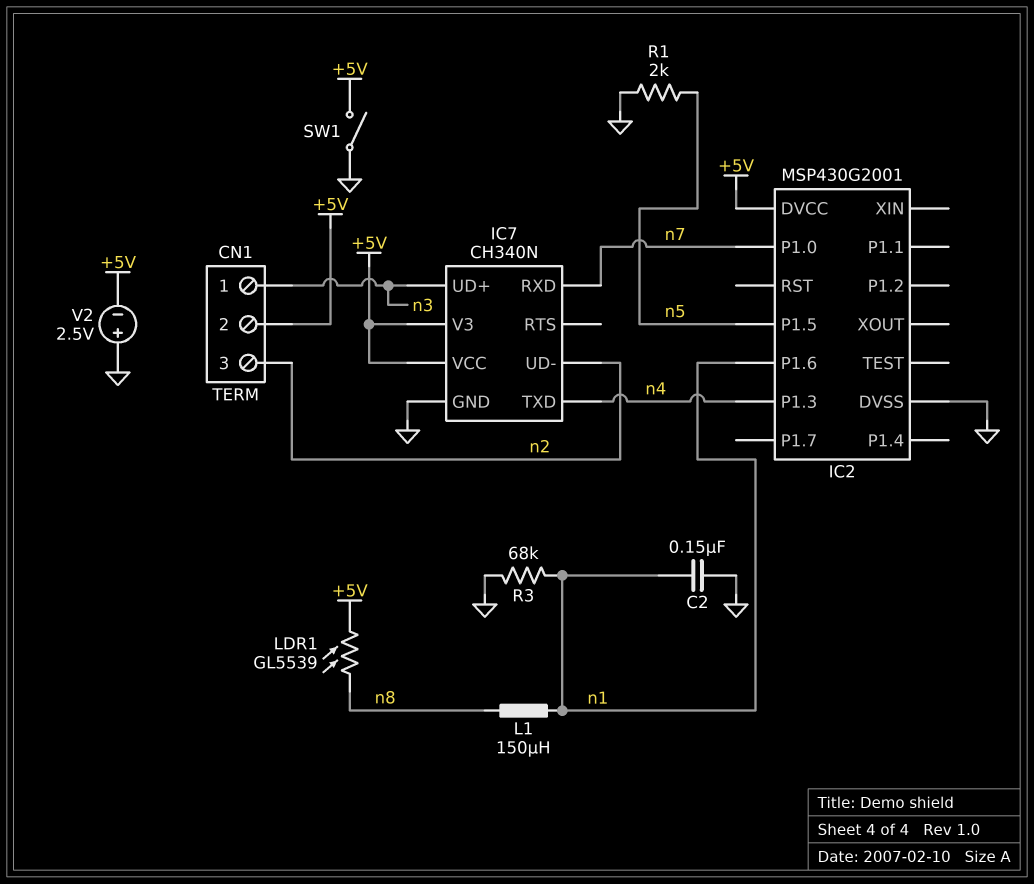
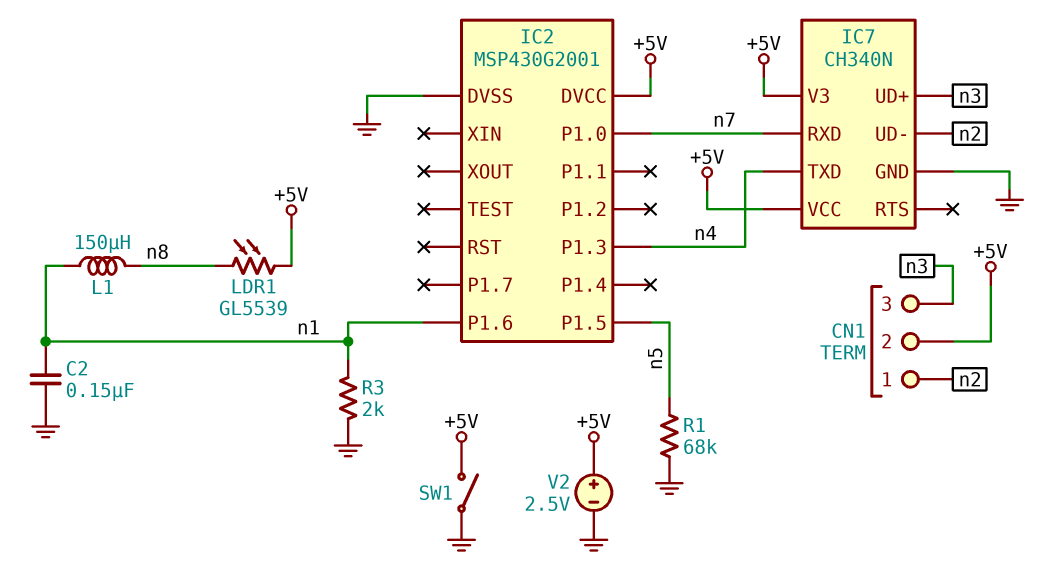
CN1 pin 1: n3 -> n2
CN1 pin 3: n2 -> n3
R1: 2k (GND, n5) -> 68k (GND, n5)
R3: 68k (GND, n1) -> 2k (GND, n1)
V2: 2.5V (plus GND, minus +5V) -> 2.5V (plus +5V, minus GND)

